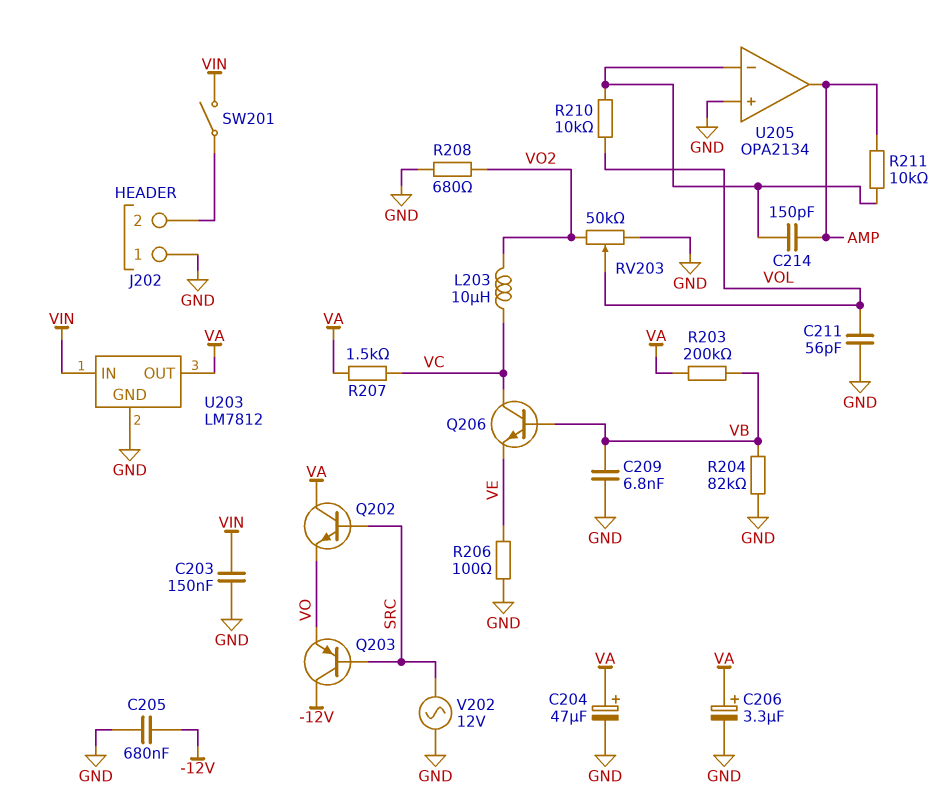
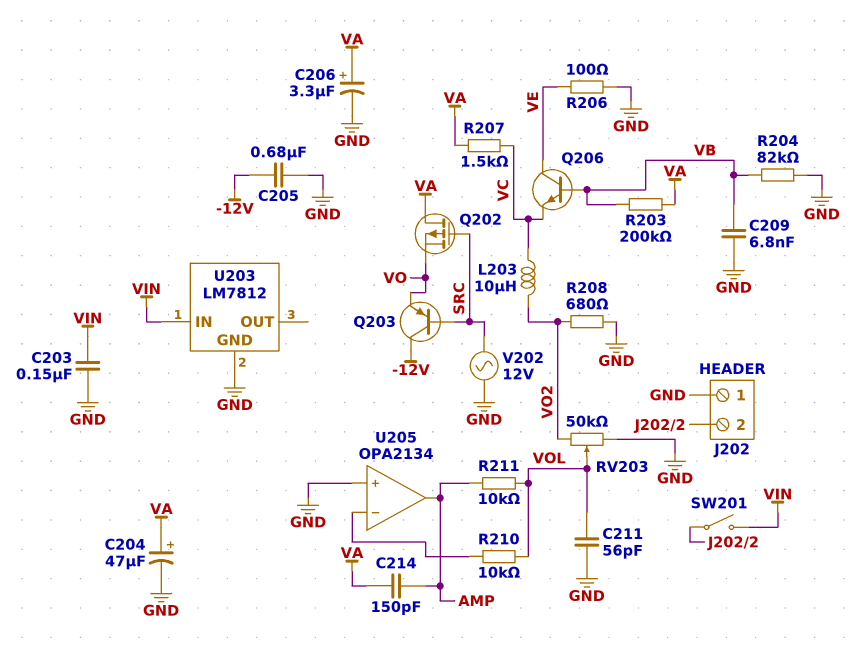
C214: 150pF (AMP, U205/in-) -> 150pF (AMP, VA)
Q202: NPN (B SRC, C VA, E VO) -> PMOS (G SRC, D VA, S VO)
Q206: NPN (B VB, C VC, E VE) -> NPN (B VB, C VE, E VC)
R211: 10k (AMP, U205/in-) -> 10k (AMP, VOL)
U203 pin OUT: VA -> none

